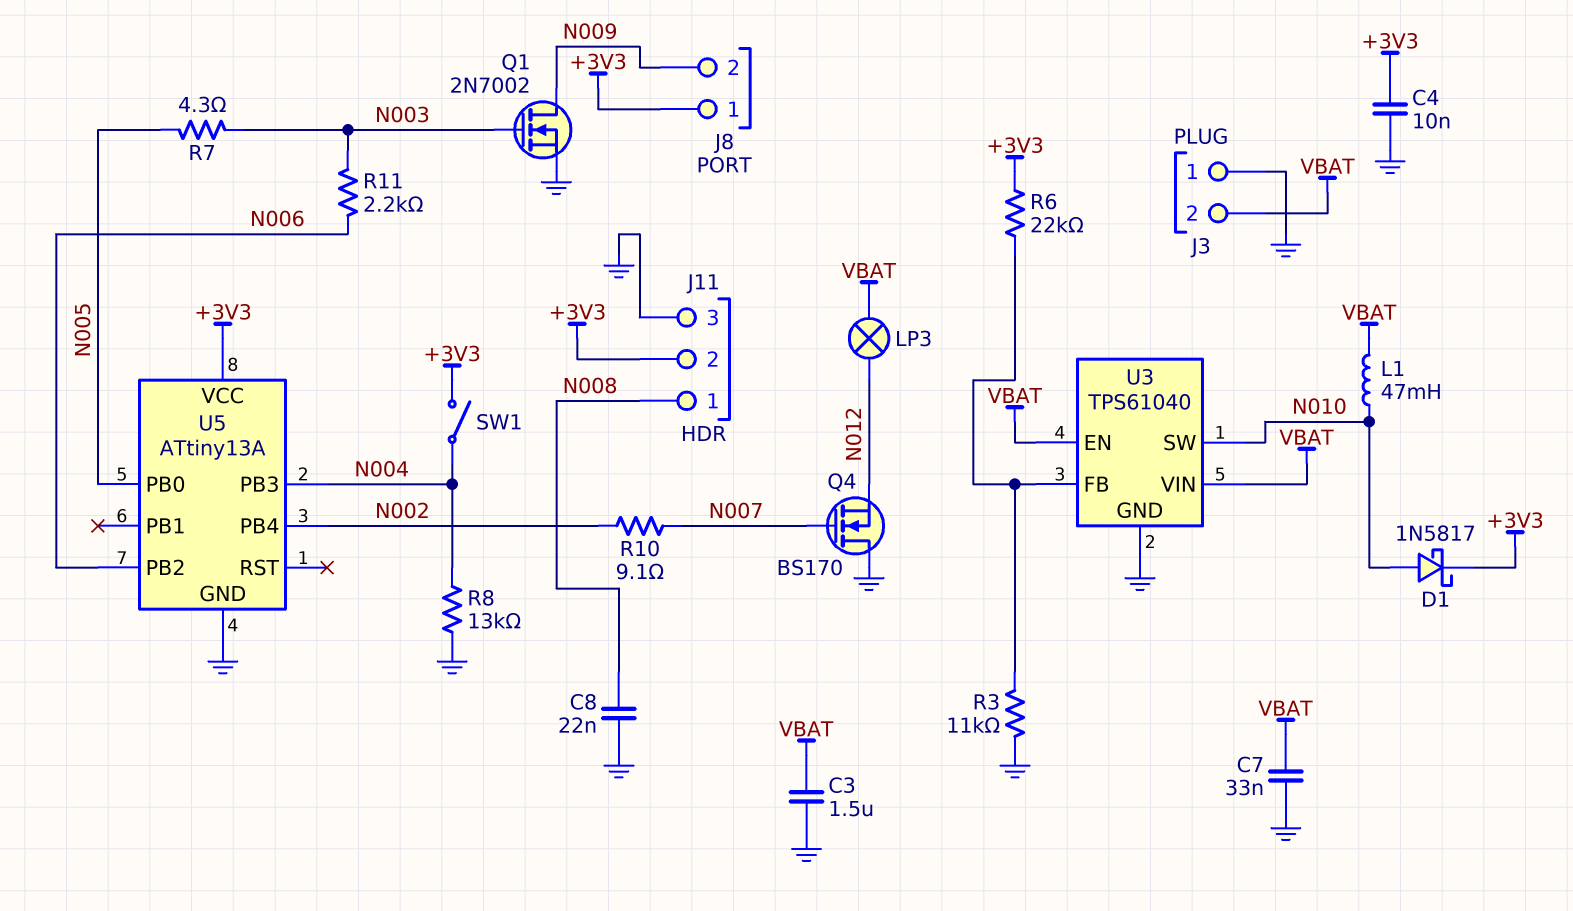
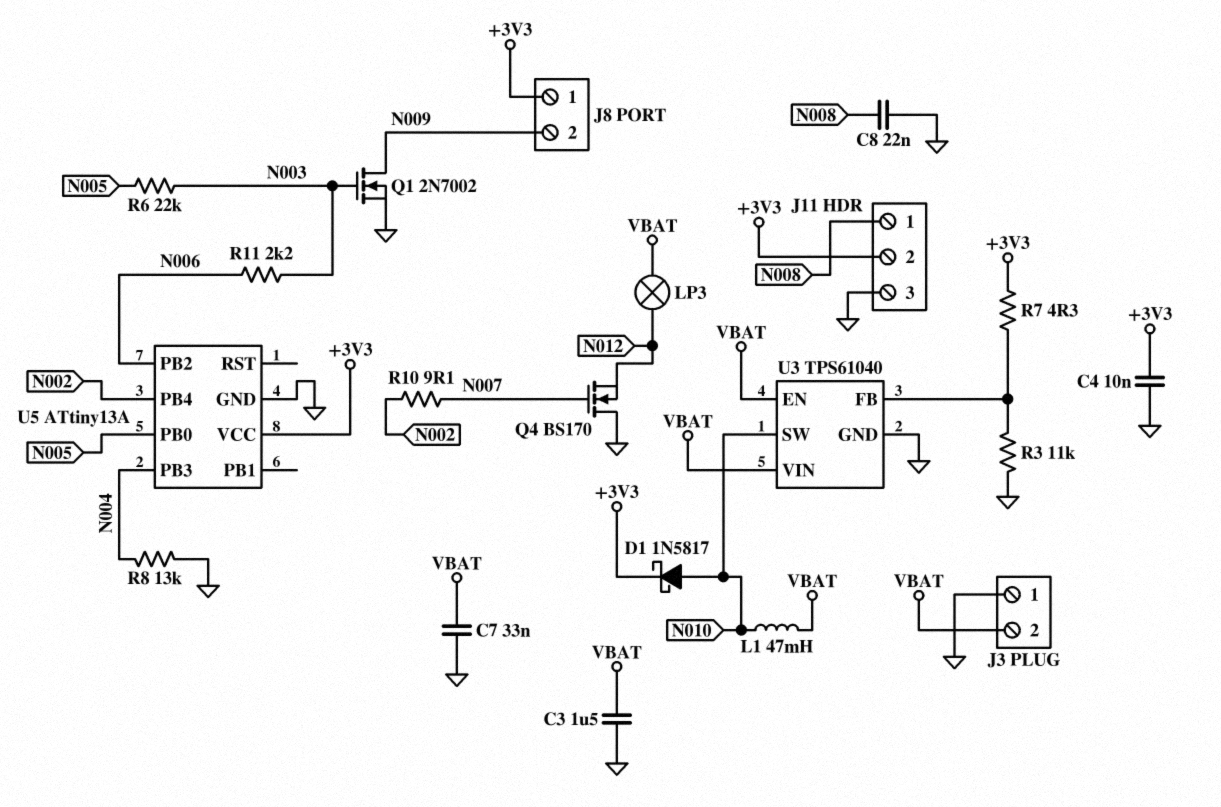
R6: 22k (+3V3, U3/FB) -> 22k (N003, N005)
R7: 4.3 (N003, N005) -> 4.3 (+3V3, U3/FB)
SW1: switch (+3V3, N004) -> none

